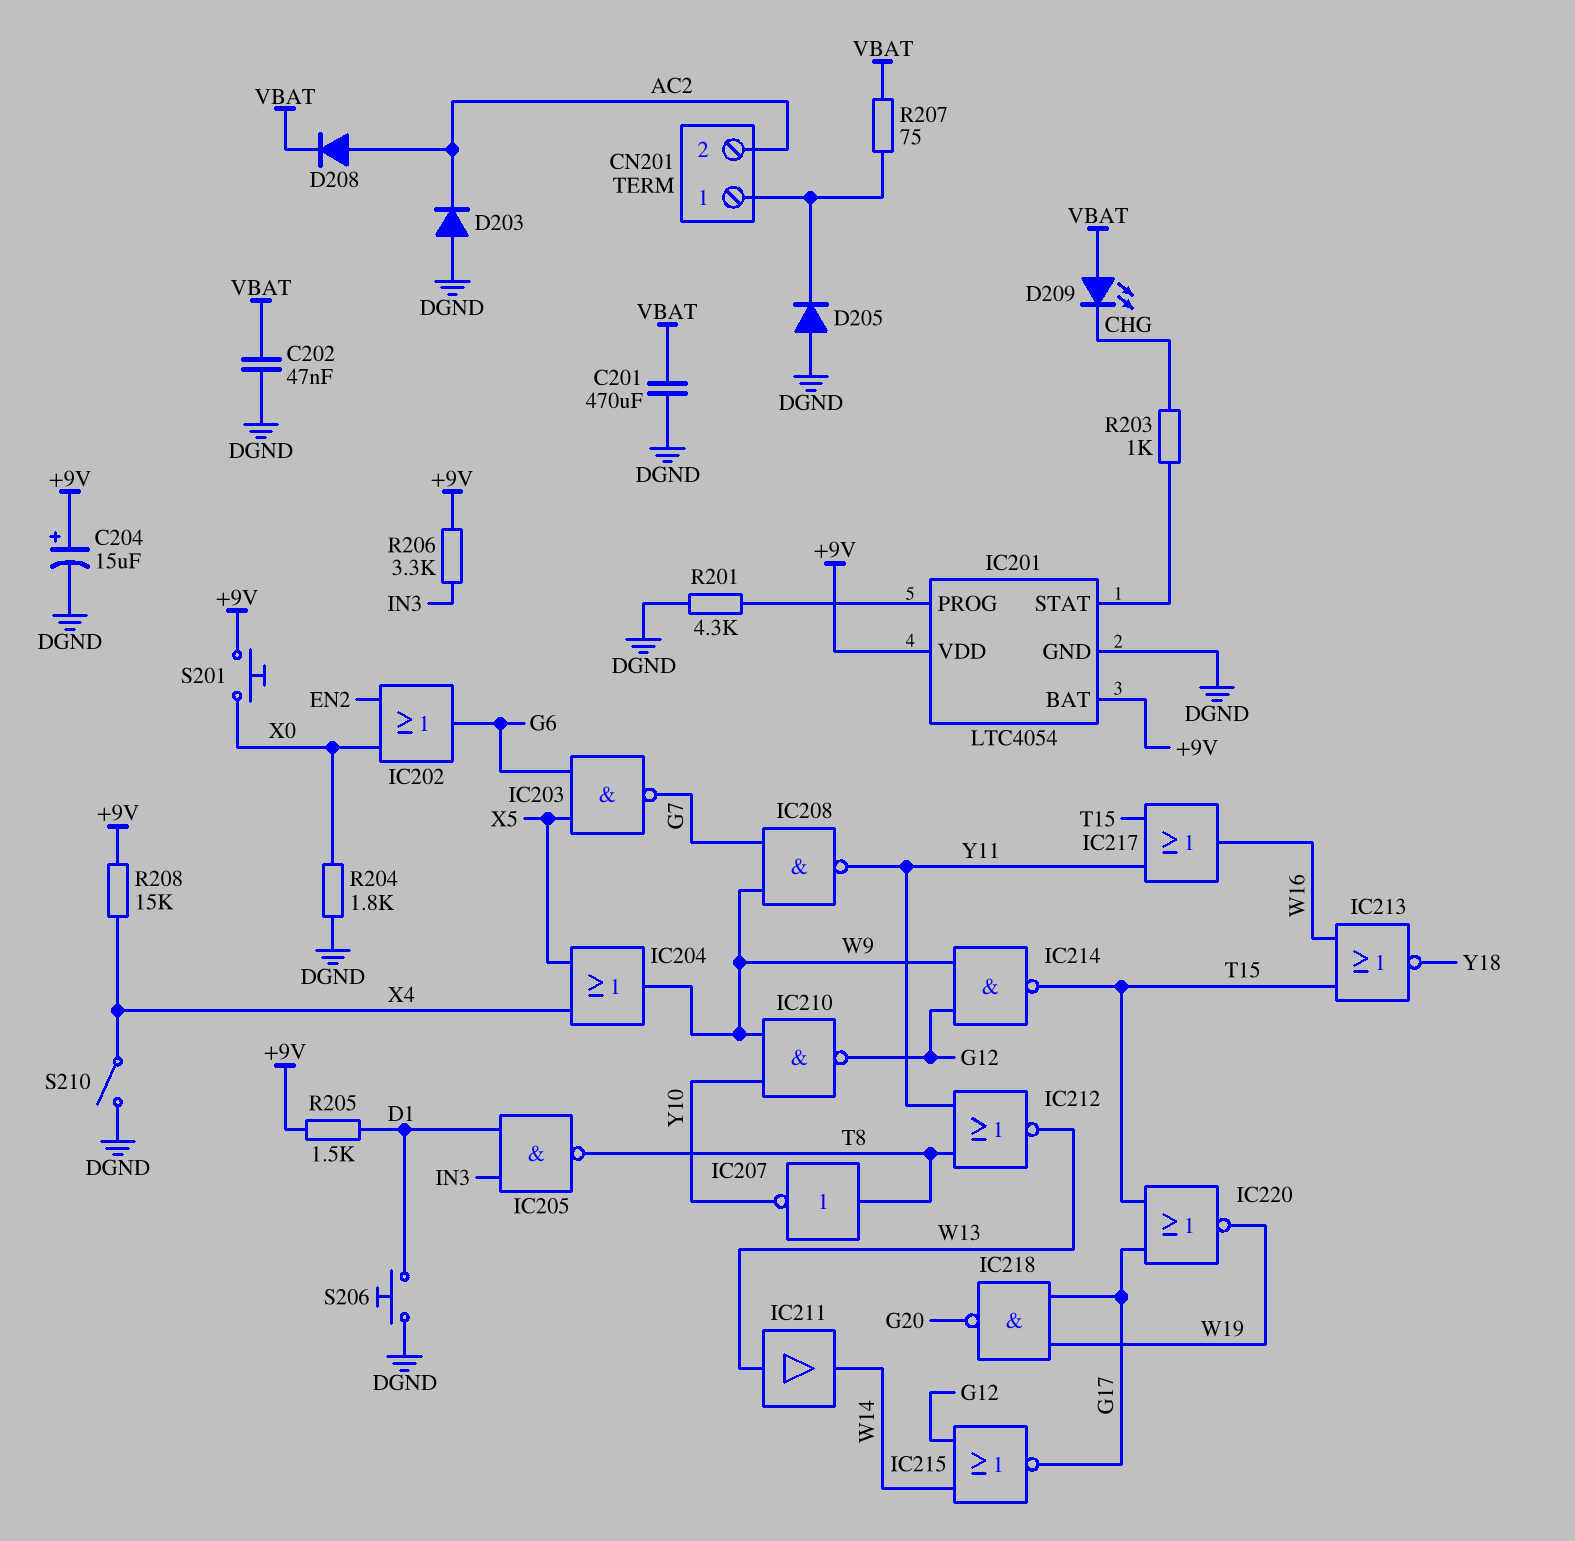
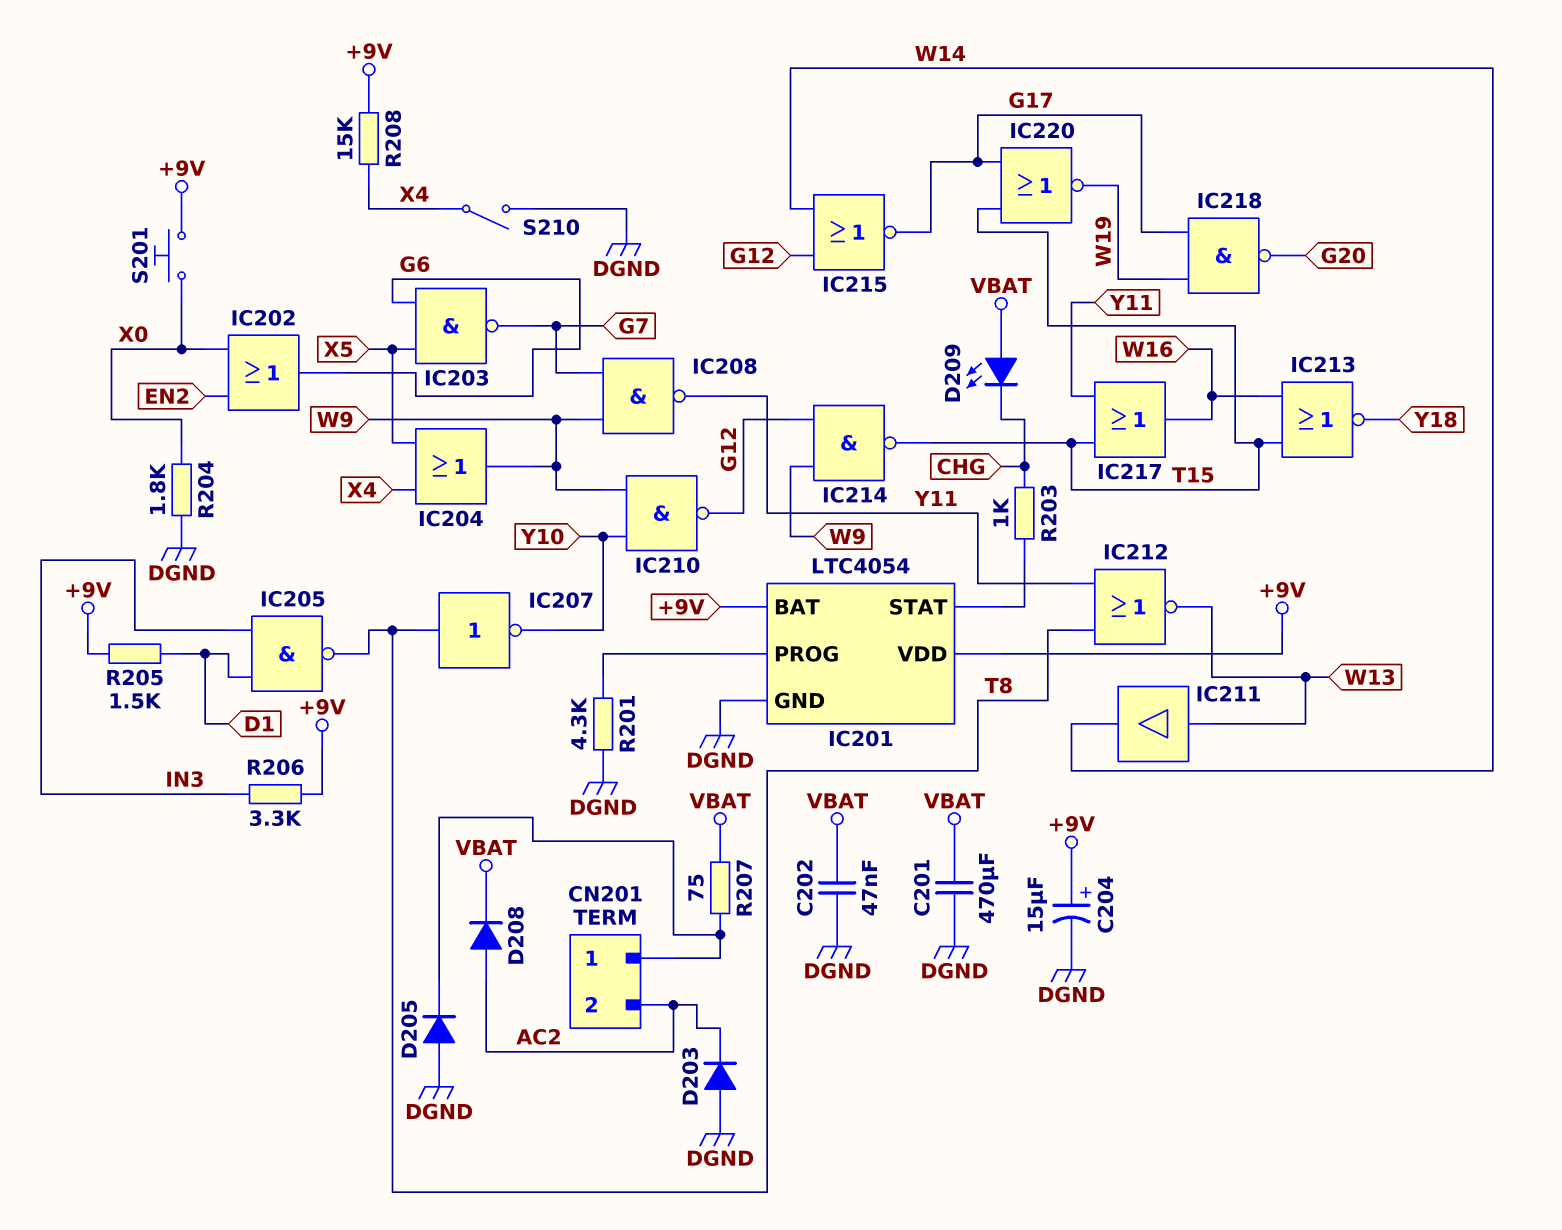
S206: button (D1, DGND) -> none

